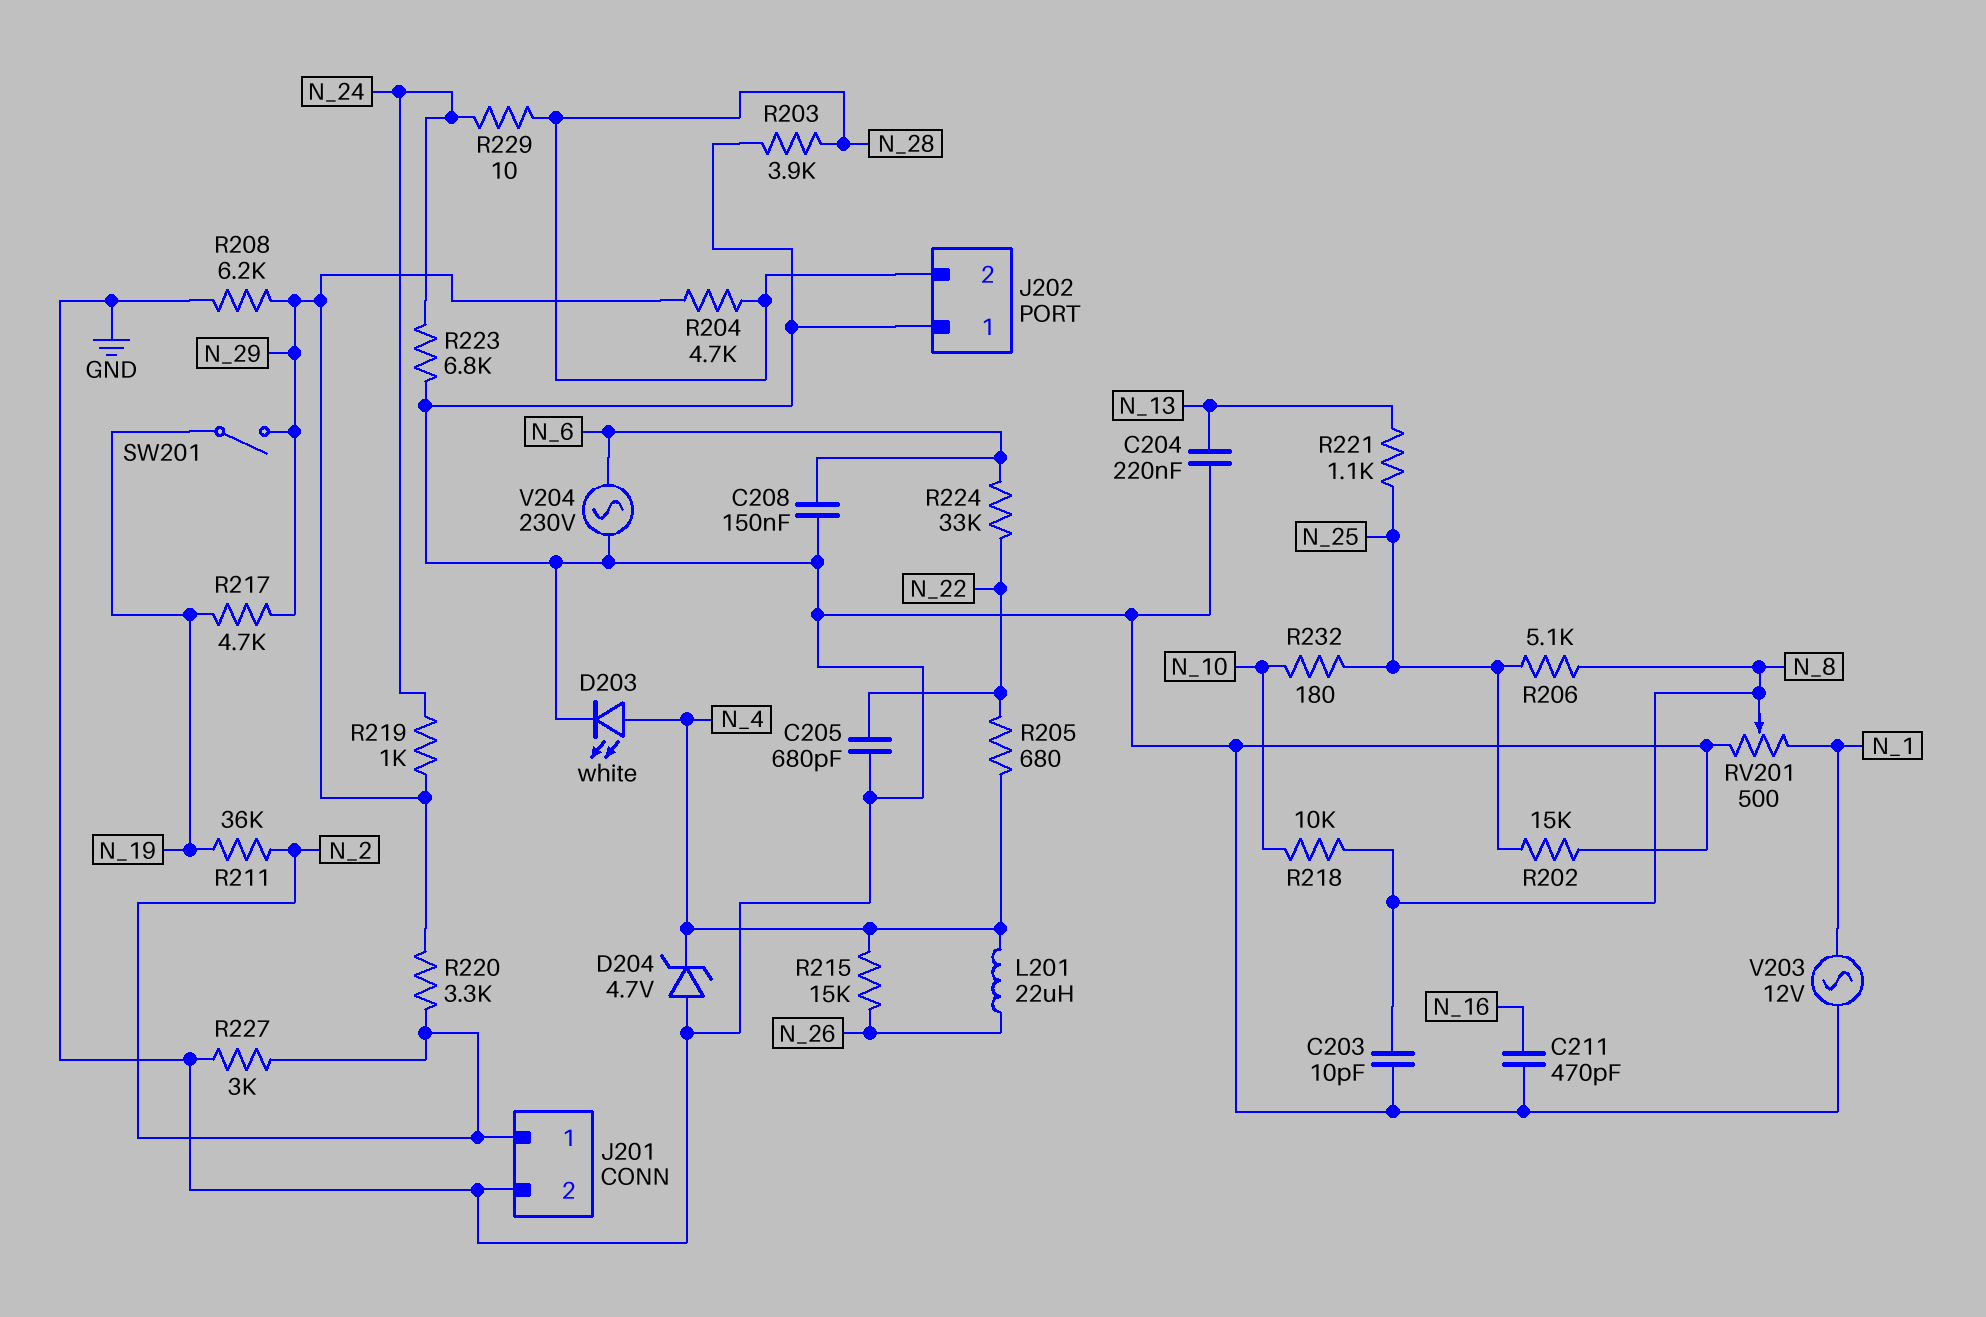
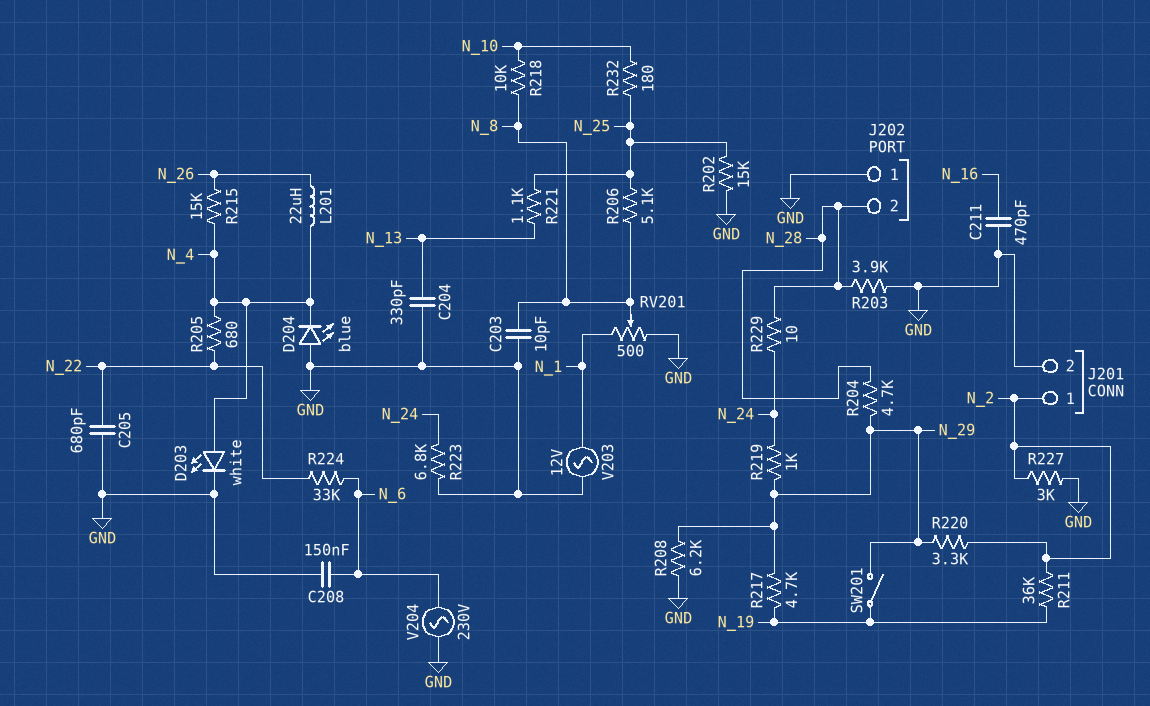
C204: 220nF (GND, N_13) -> 330pF (GND, N_13)
D204: zener 4.7V (A GND, K N_4) -> LED blue (A GND, K N_4)

